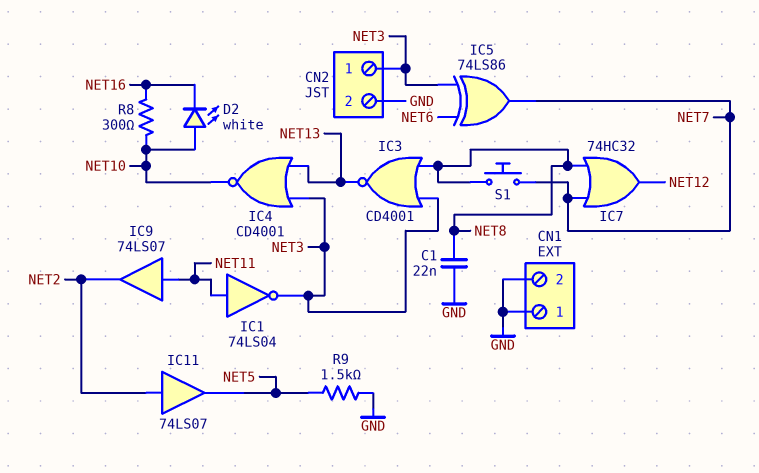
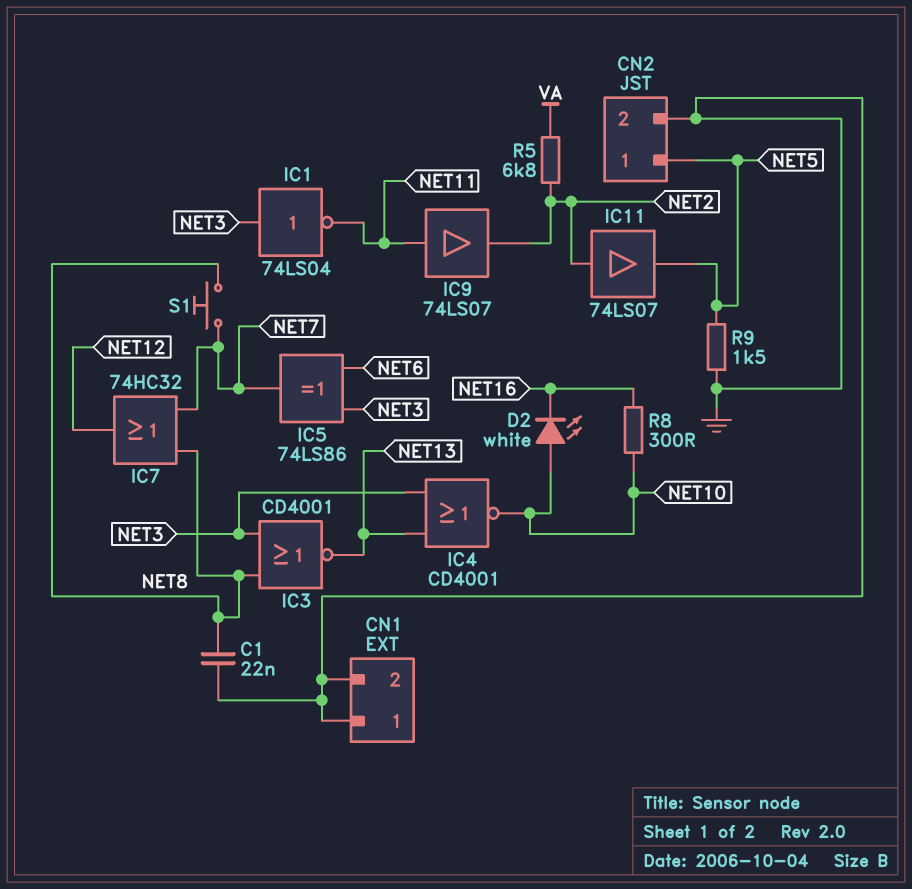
CN2 pin 1: NET3 -> NET5
IC1: NOT 74LS04 (in NET11, out NET3) -> NOT 74LS04 (in NET3, out NET11)
R5: none -> 6.8k (NET2, VA)

